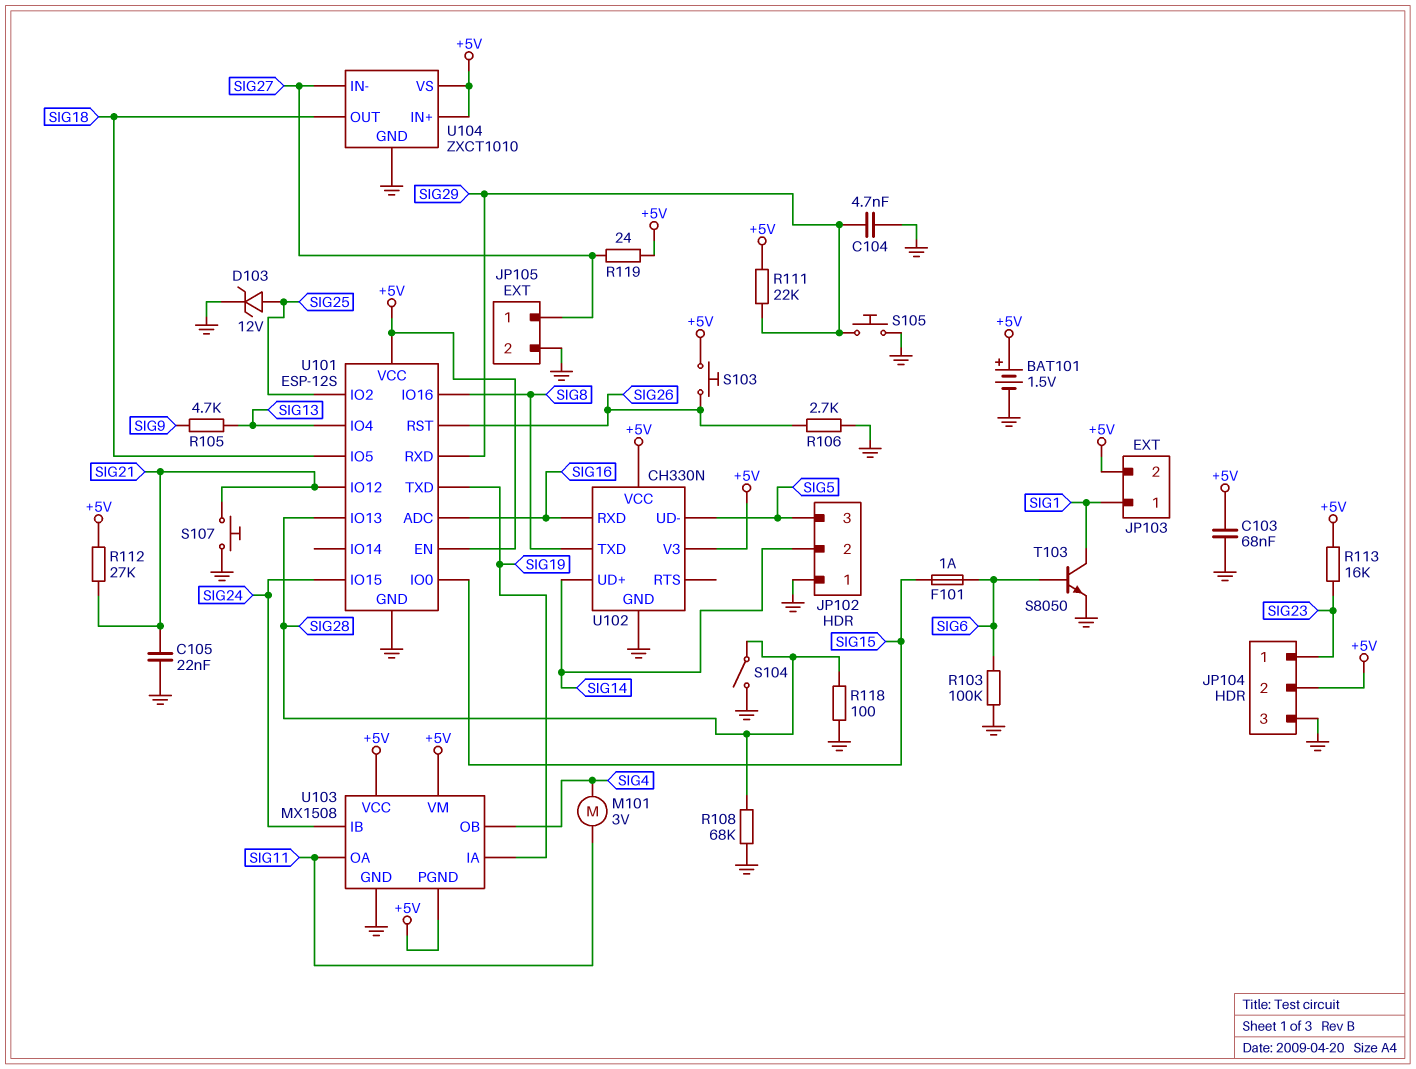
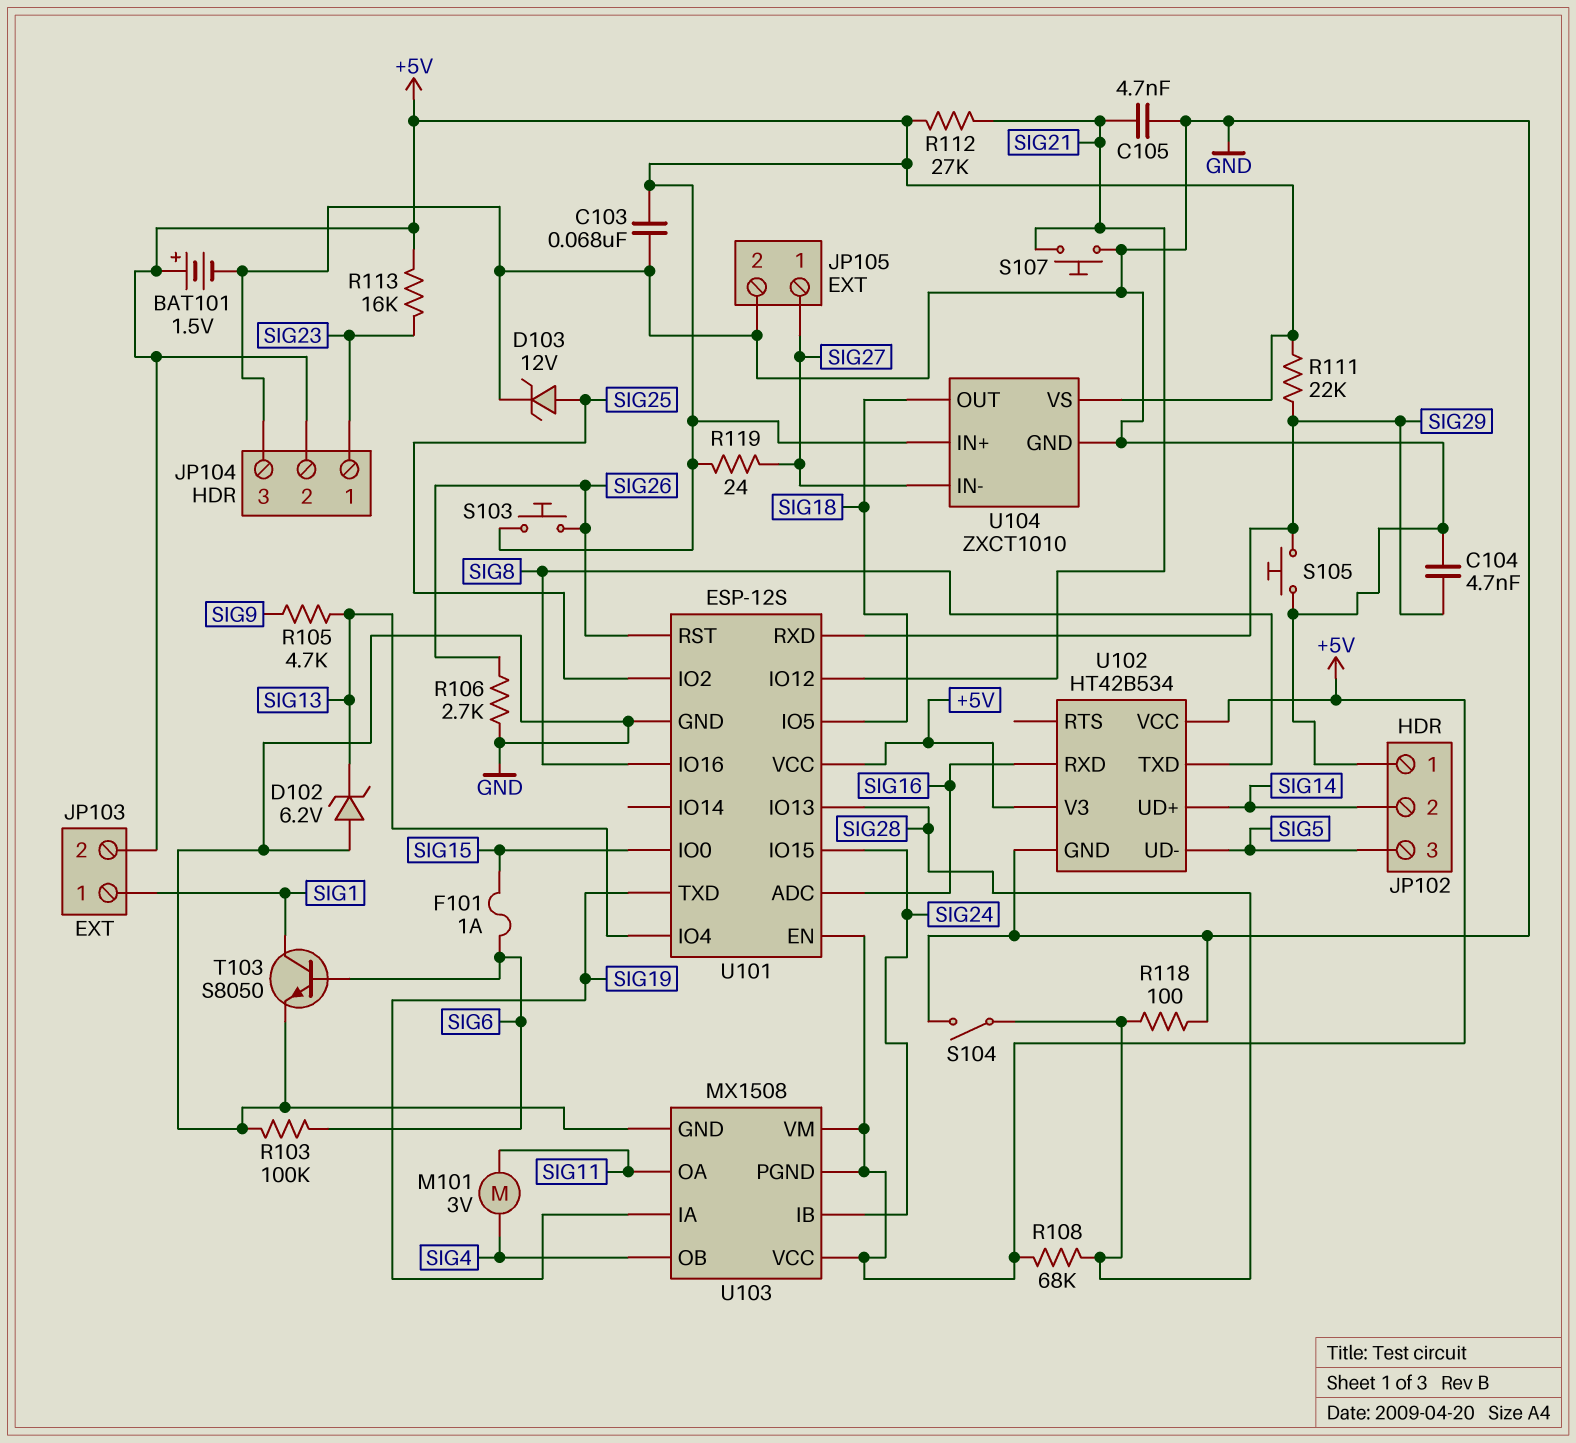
C105: 22nF (GND, SIG21) -> 4.7nF (GND, SIG21)
D102: none -> zener 6.2V (A GND, K SIG13)
R108: 68k (GND, SIG28) -> 68k (+5V, SIG28)
U102: CH330N -> HT42B534

